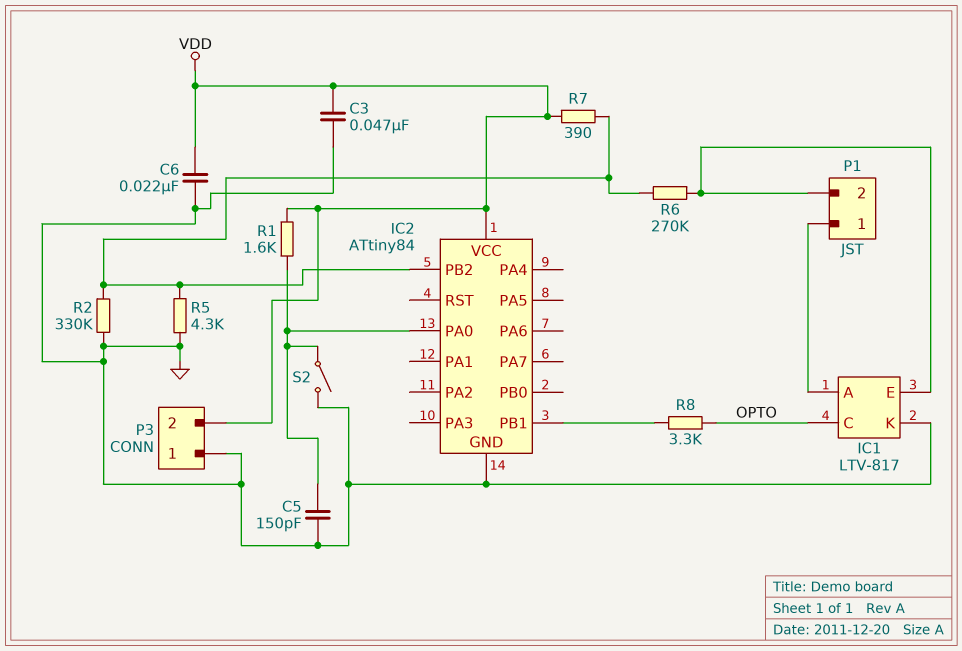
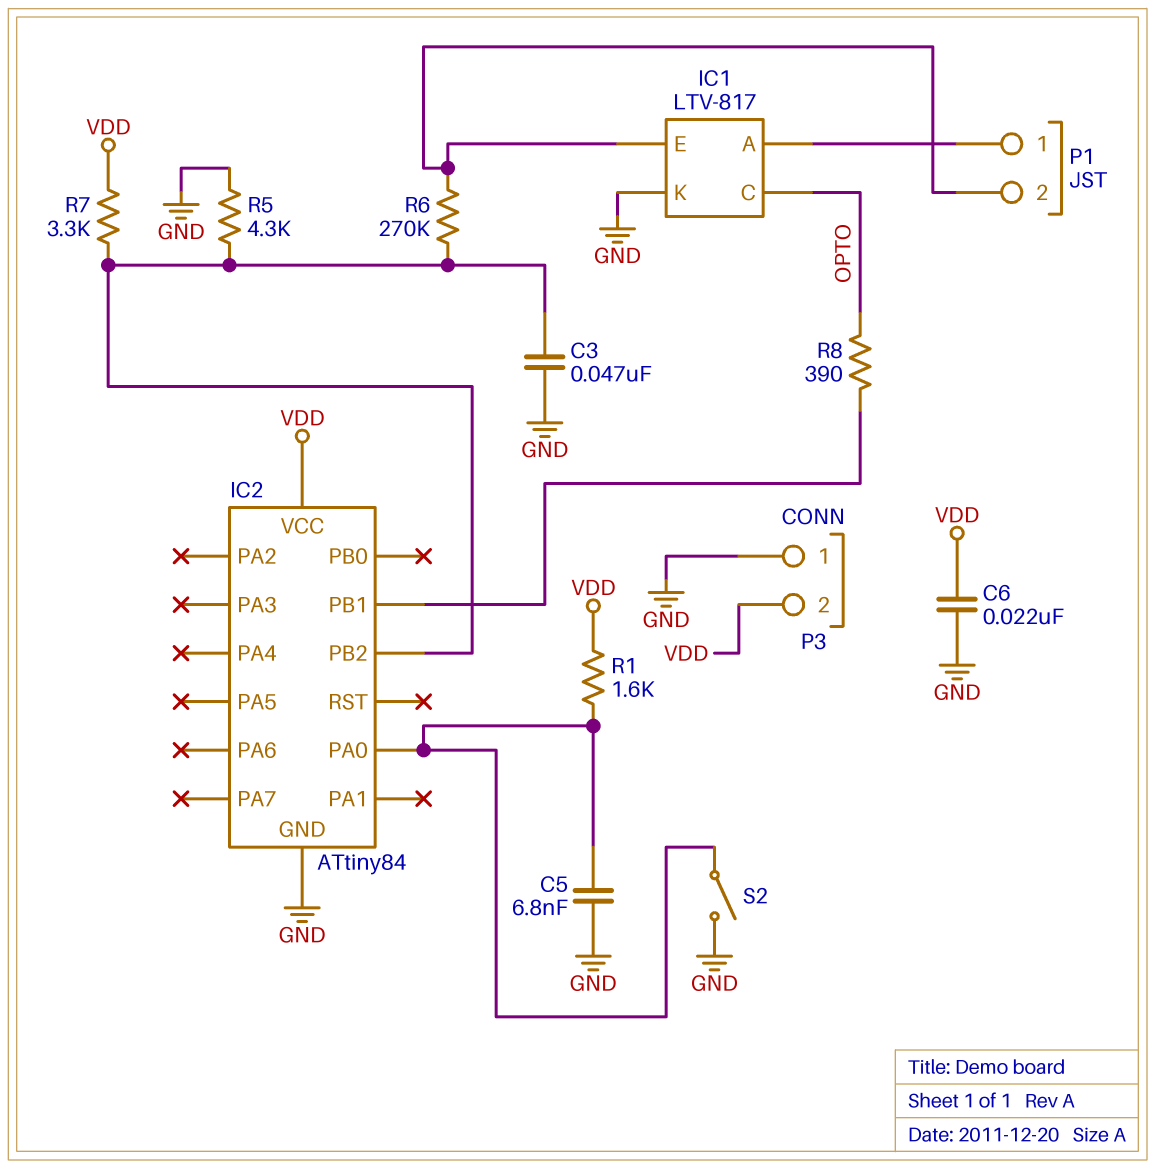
C3: 47nF (GND, VDD) -> 47nF (GND, IC2/PB2)
C5: 150pF (GND, IC2/PA0) -> 6.8nF (GND, IC2/PA0)
R2: 330k (GND, IC2/PB2) -> none
R7: 390 (IC2/PB2, VDD) -> 3.3k (IC2/PB2, VDD)
R8: 3.3k (IC2/PB1, OPTO) -> 390 (IC2/PB1, OPTO)

